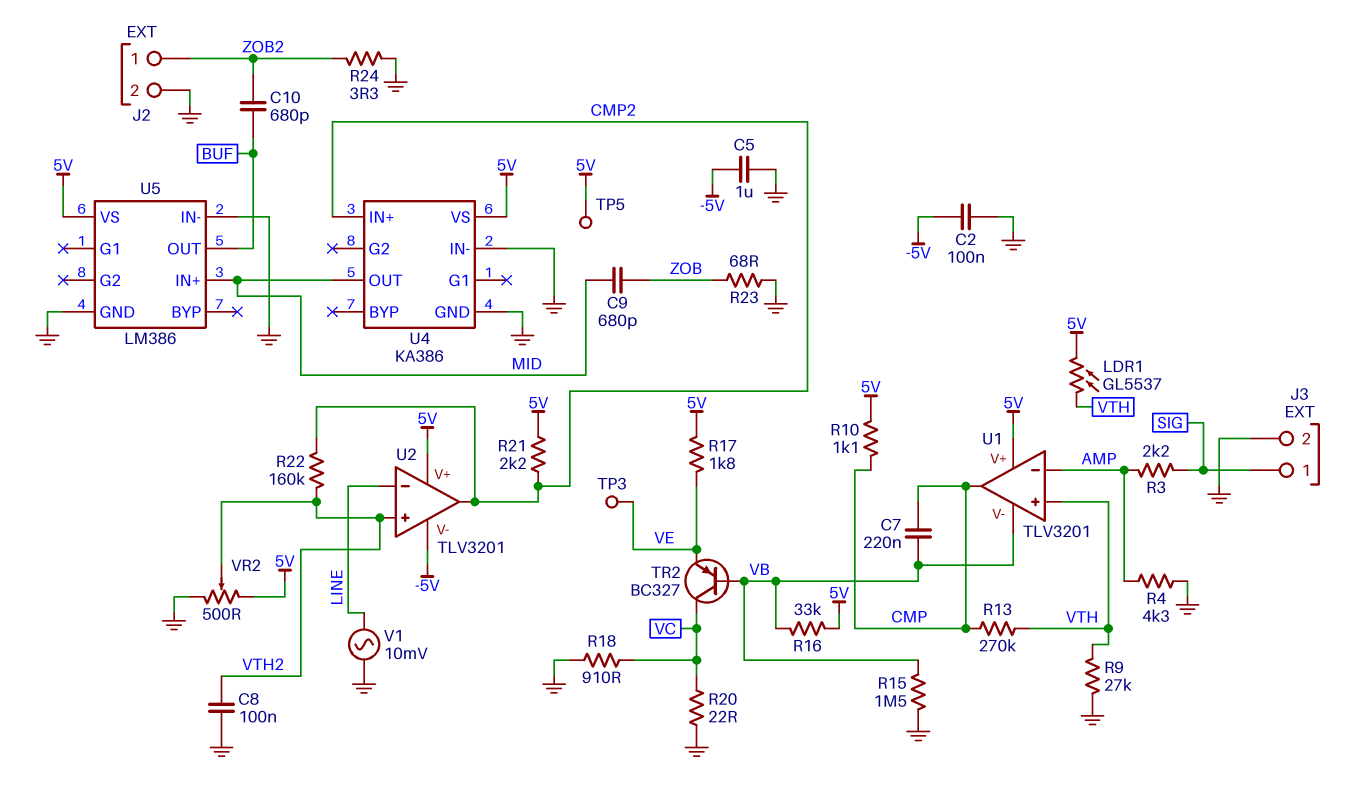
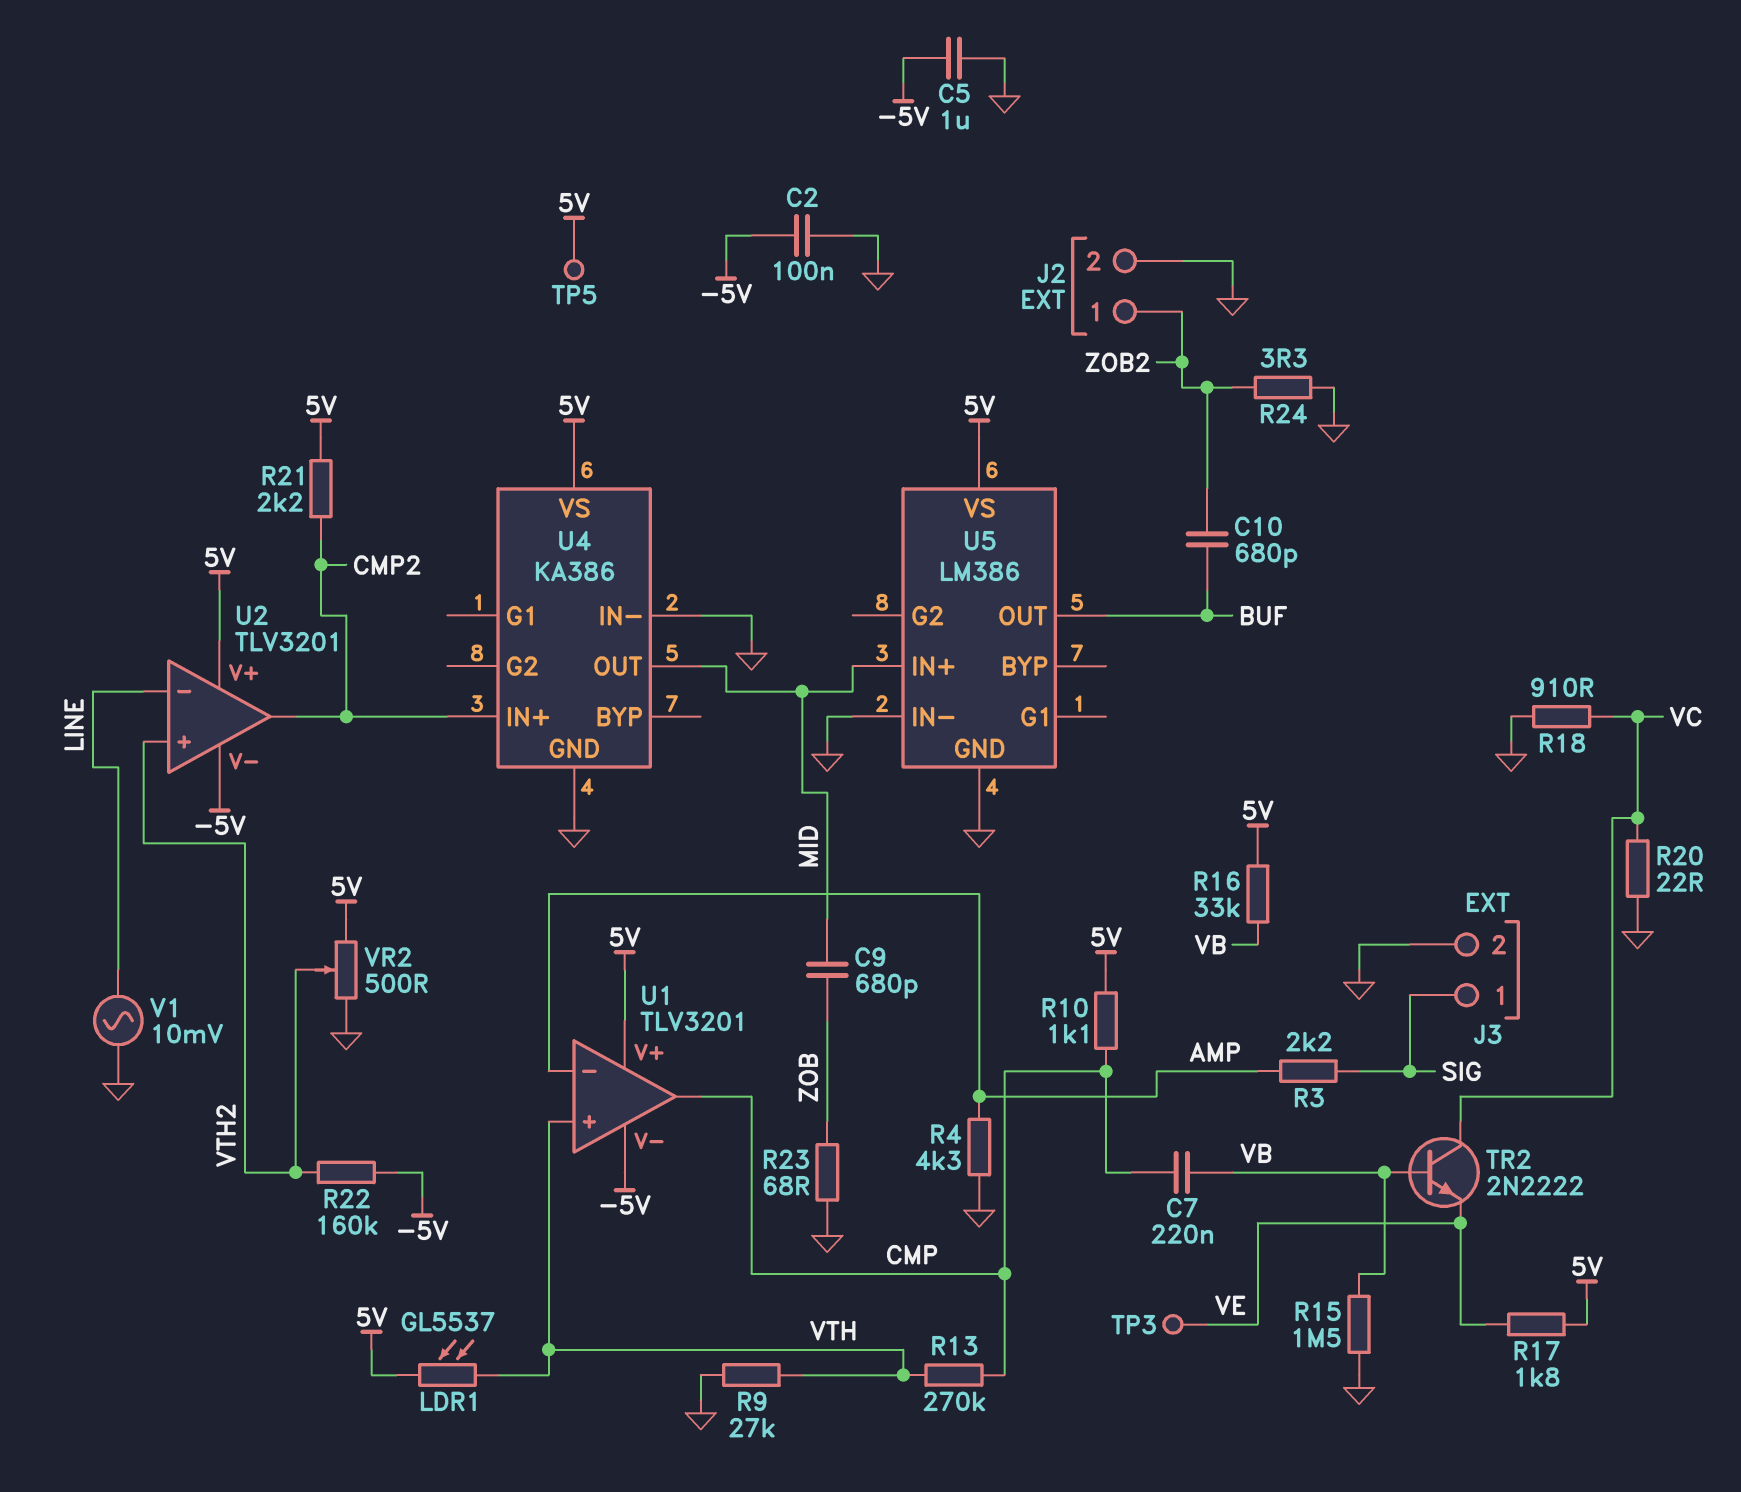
C8: 100nF (GND, VTH2) -> none
R22: 160k (CMP2, VTH2) -> 160k (-5V, VTH2)
TR2: PNP BC327 (B VB, C VC, E VE) -> NPN 2N2222 (B VB, C VC, E VE)
U1 pin V-: VB -> -5V

